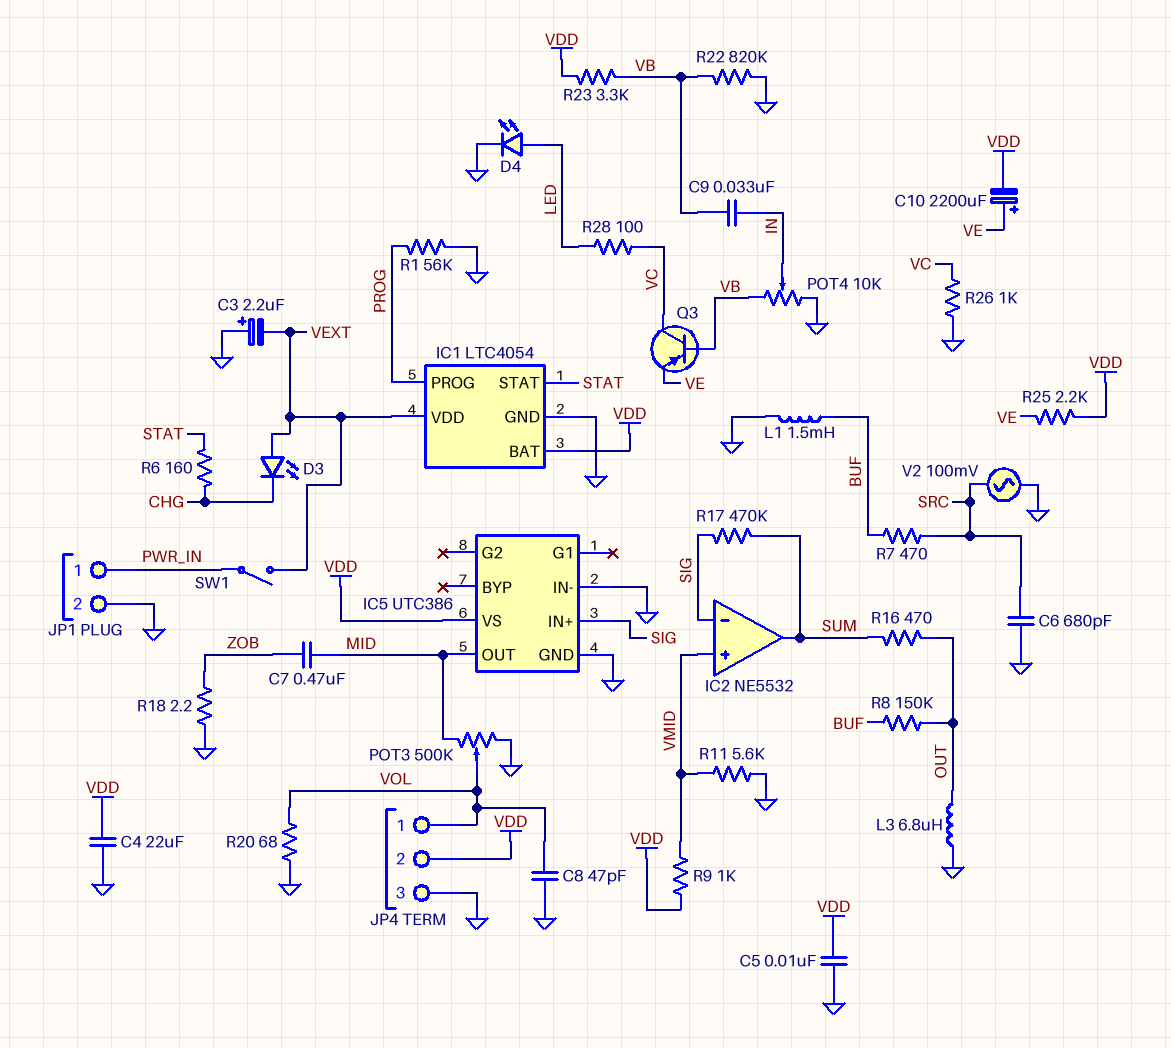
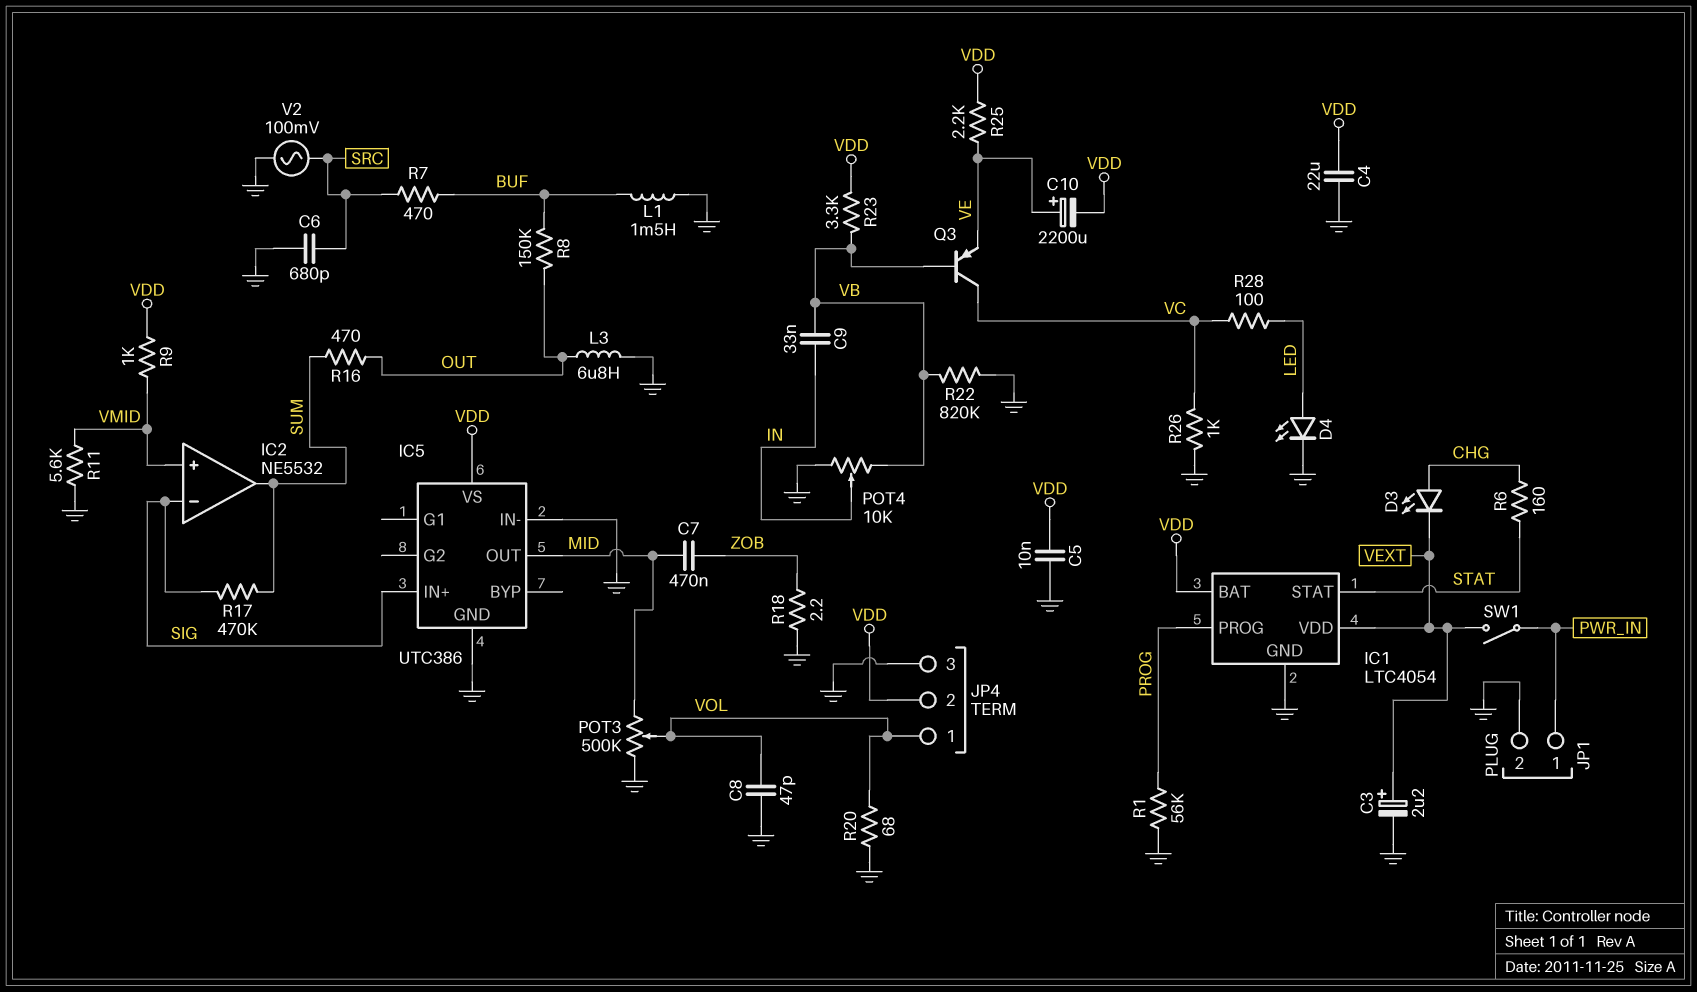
C3: 2.2uF (plus GND, minus VEXT) -> 2.2uF (plus VEXT, minus GND)
D3: LED (A VEXT, K CHG) -> LED (A CHG, K VEXT)

